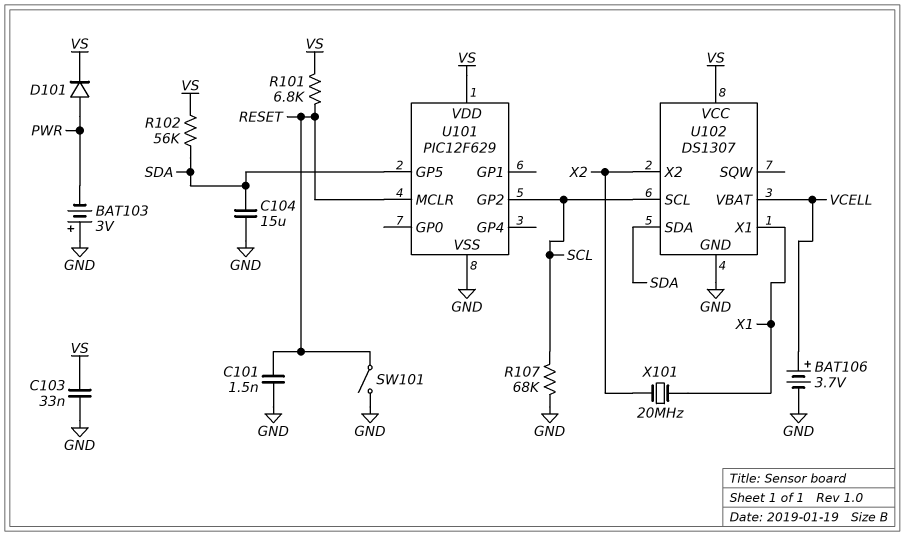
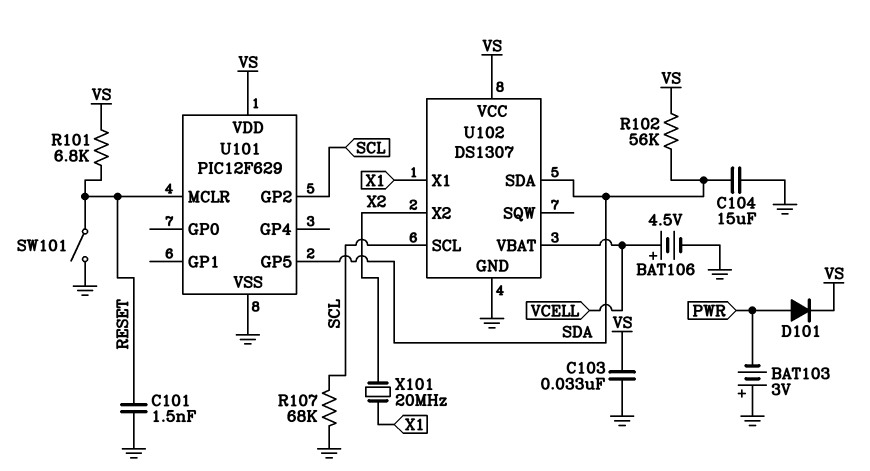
BAT106: 3.7V (plus VCELL, minus GND) -> 4.5V (plus VCELL, minus GND)

